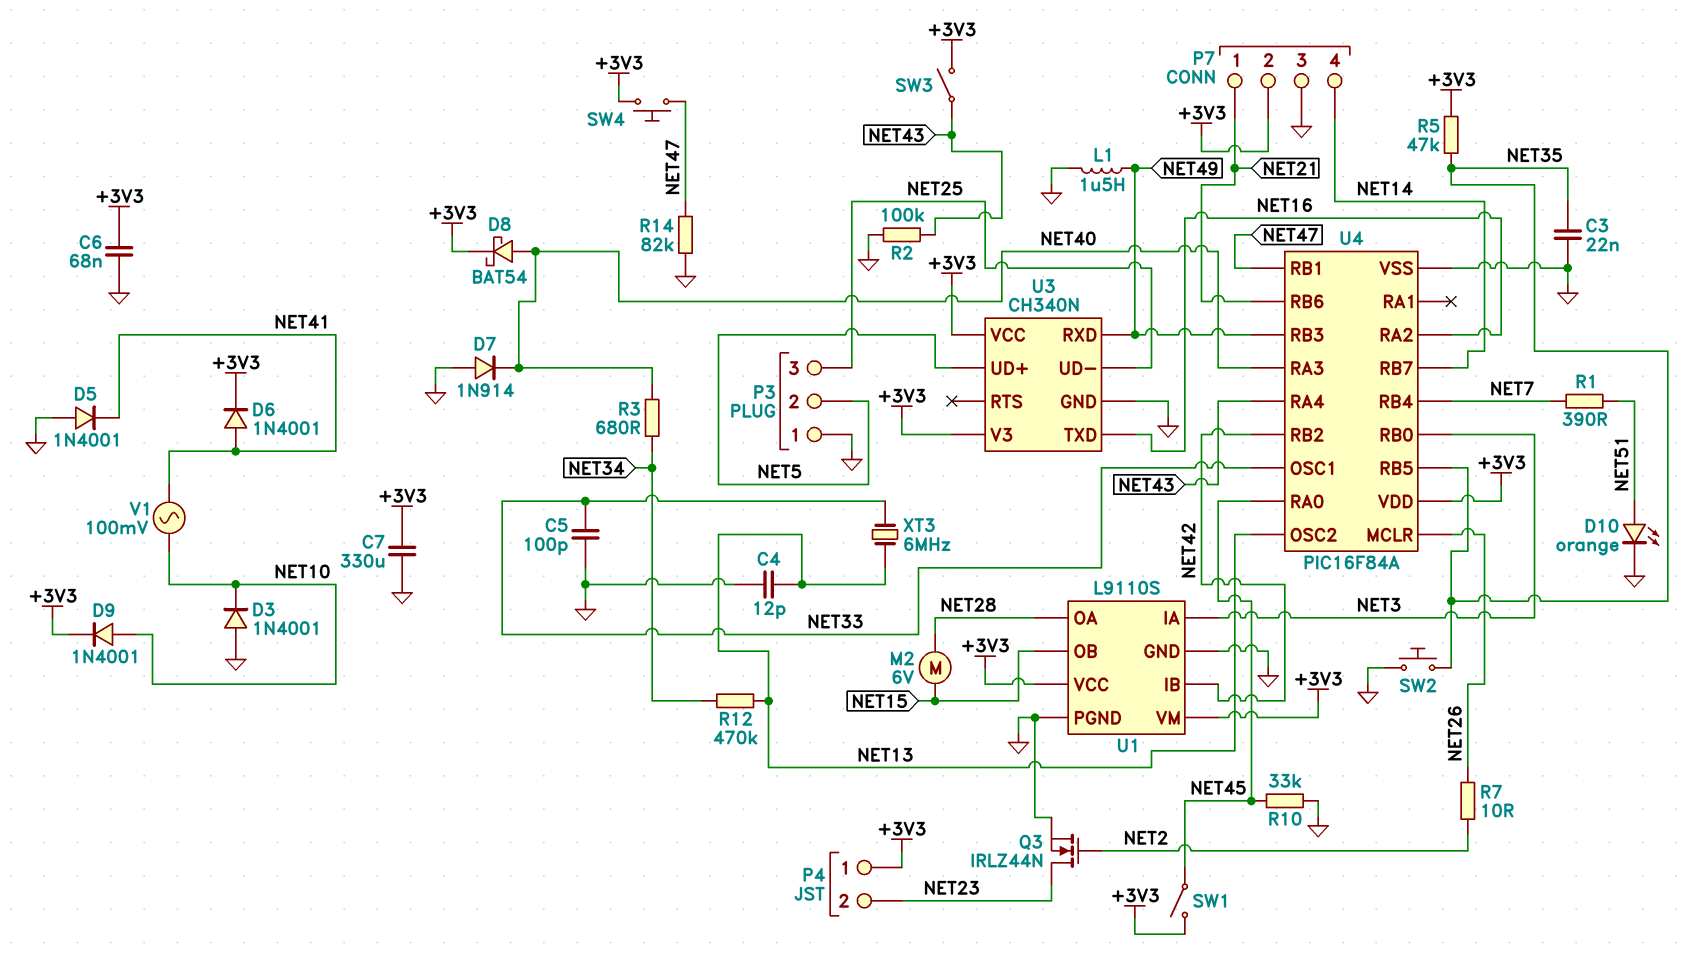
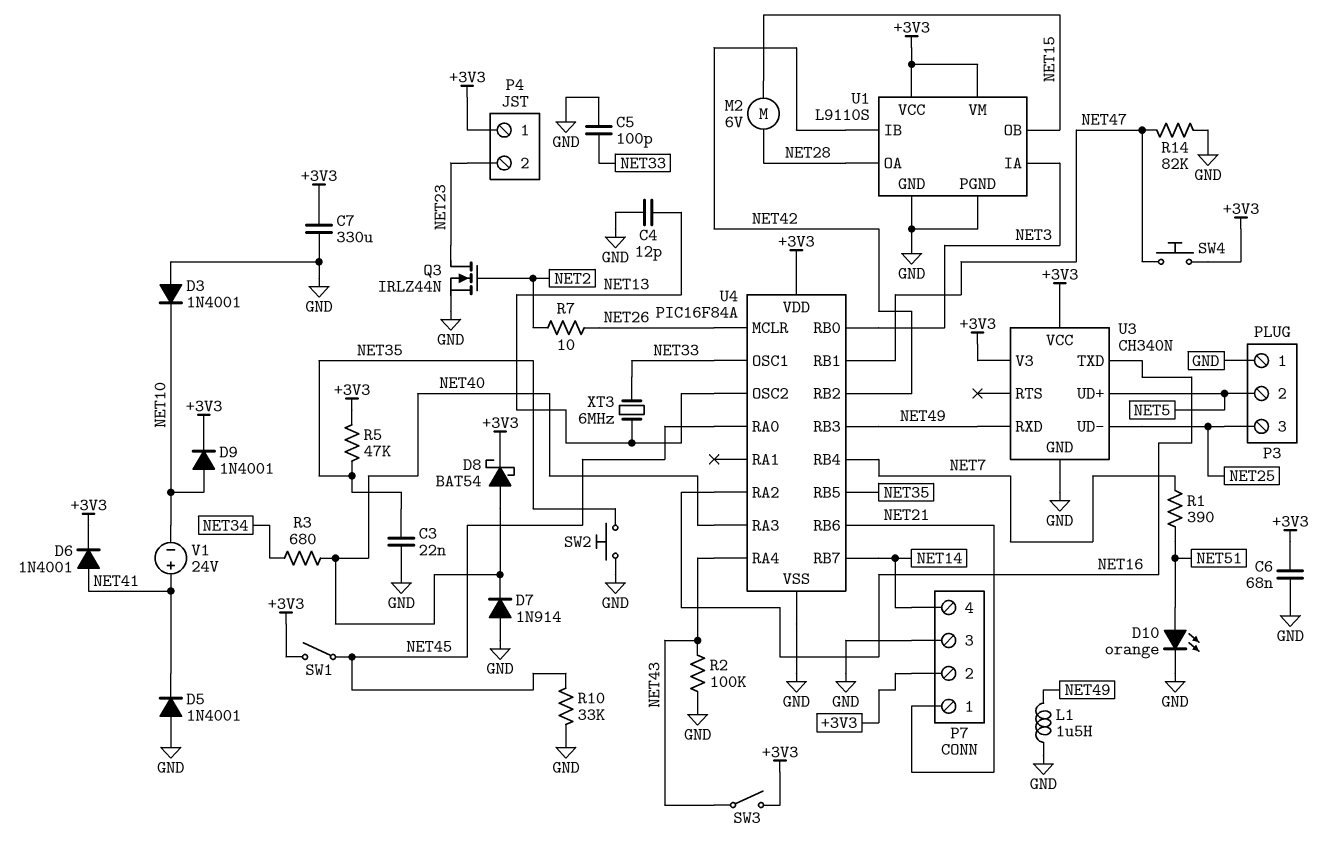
R12: 470k (NET13, NET34) -> none
V1: AC 100mV (NET10, NET41) -> 24V (plus NET41, minus NET10)

